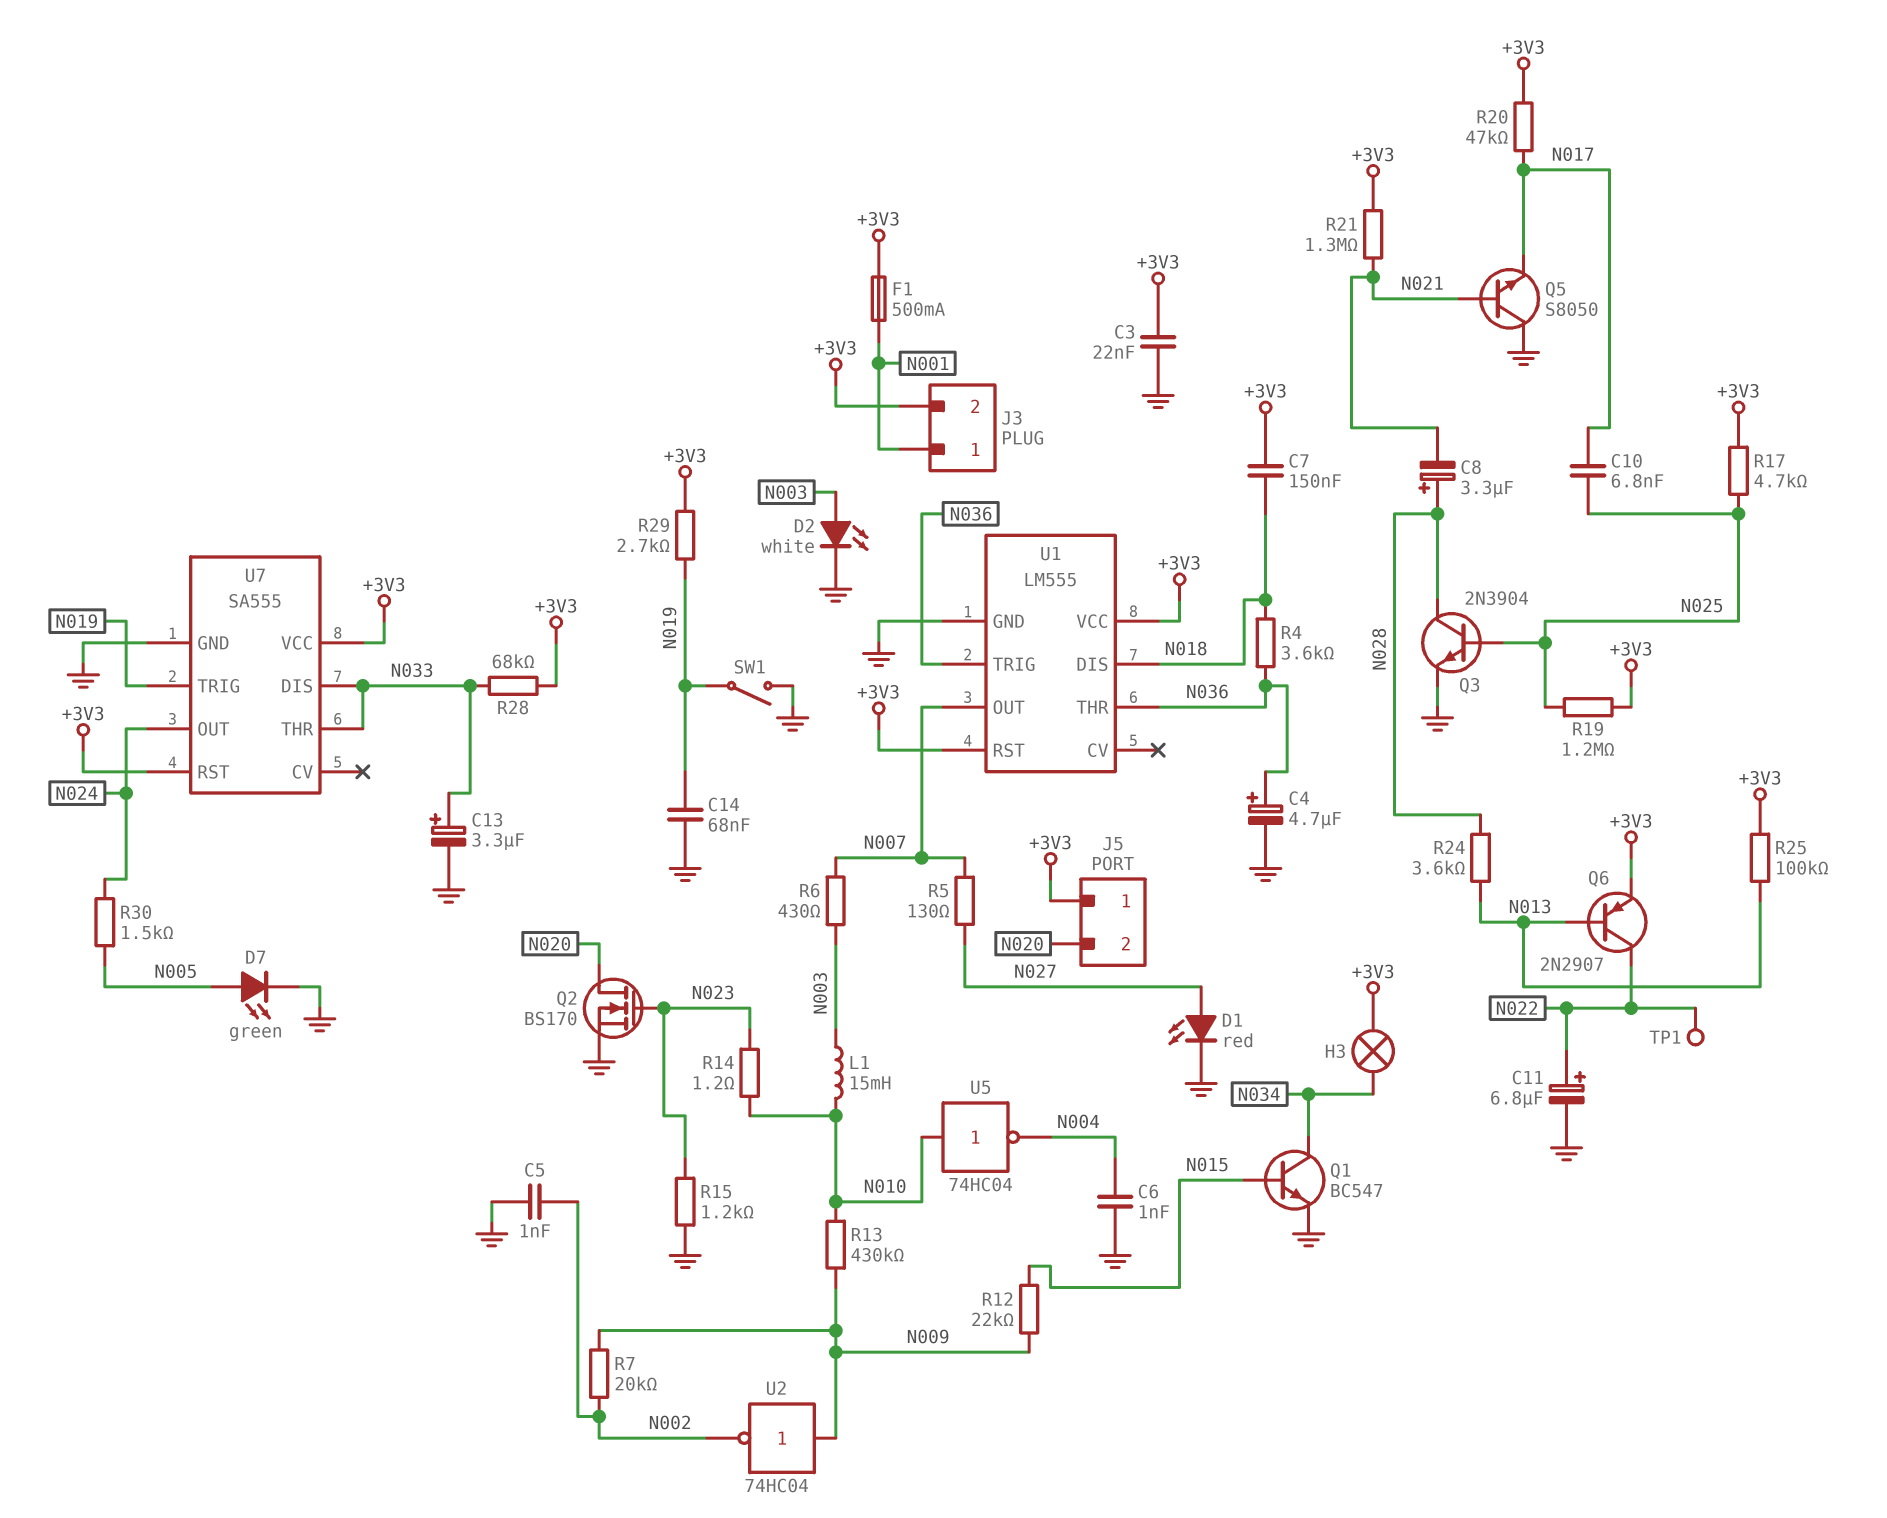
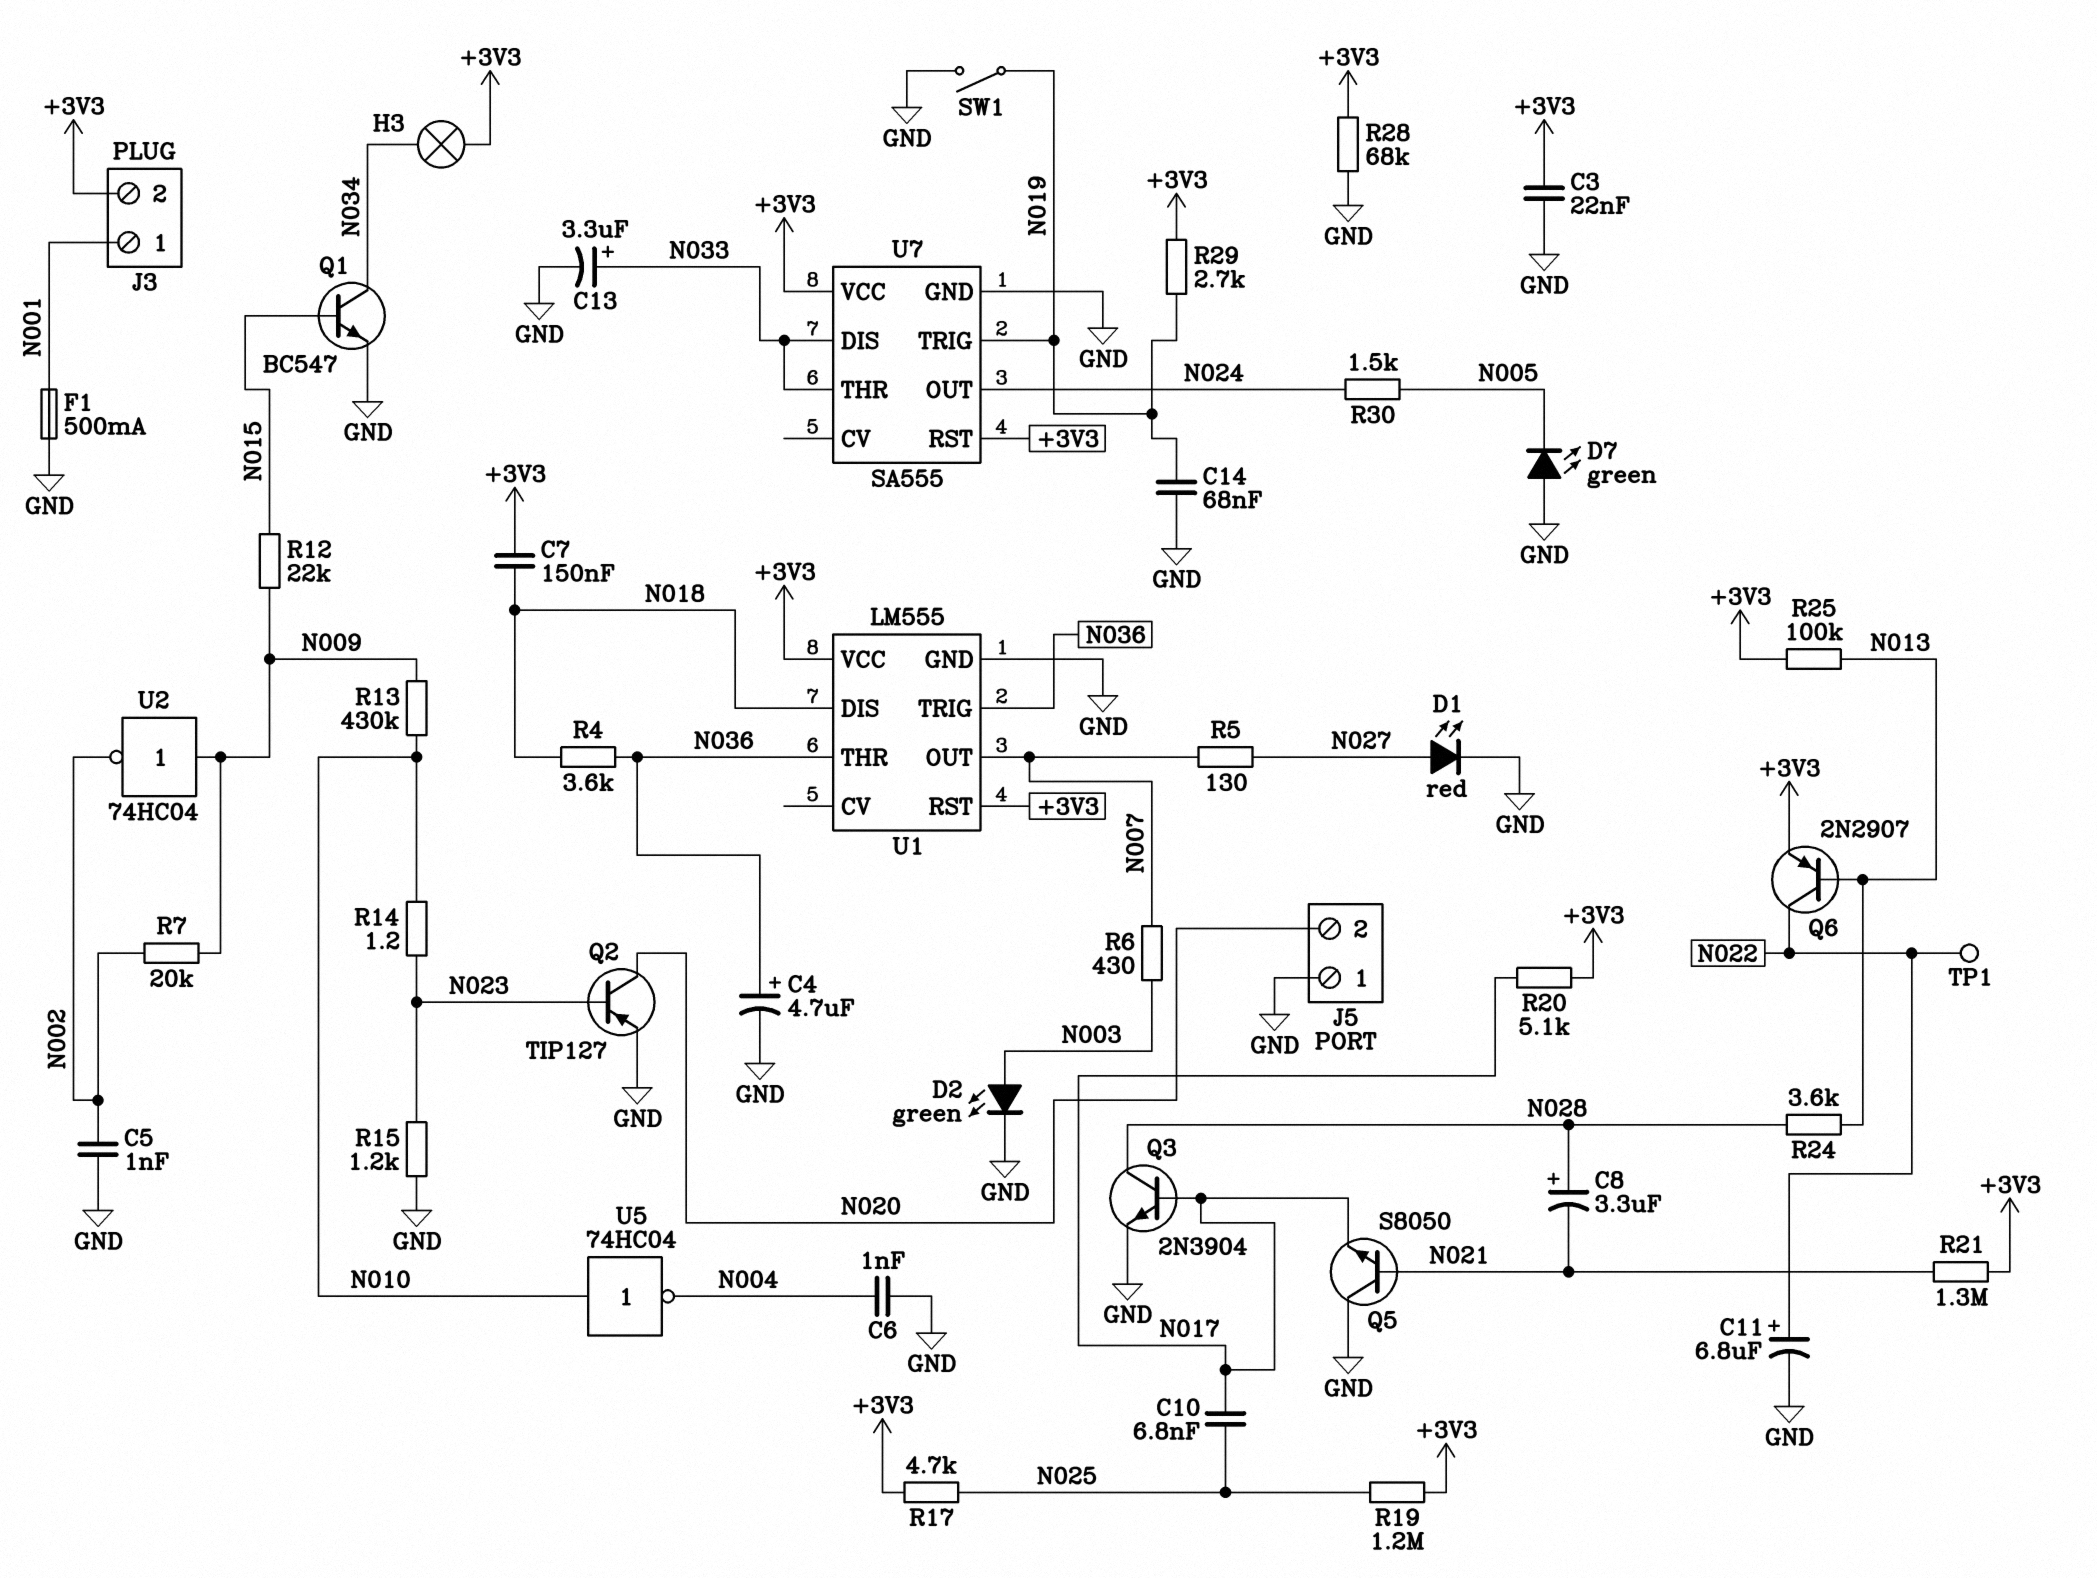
D2: LED white (A N003, K GND) -> LED green (A N003, K GND)
D7: LED green (A N005, K GND) -> LED green (A GND, K N005)
F1: 500mA (+3V3, N001) -> 500mA (GND, N001)
J5 pin 1: +3V3 -> GND
L1: 15mH (N003, N010) -> none
Q2: NMOS BS170 (G N023, D N020, S GND) -> PNP TIP127 (B N023, C N020, E GND)
Q3: NPN 2N3904 (B N025, C N028, E GND) -> NPN 2N3904 (B N017, C N028, E GND)
R20: 47k (+3V3, N017) -> 5.1k (+3V3, N017)
R28: 68k (+3V3, N033) -> 68k (+3V3, GND)

